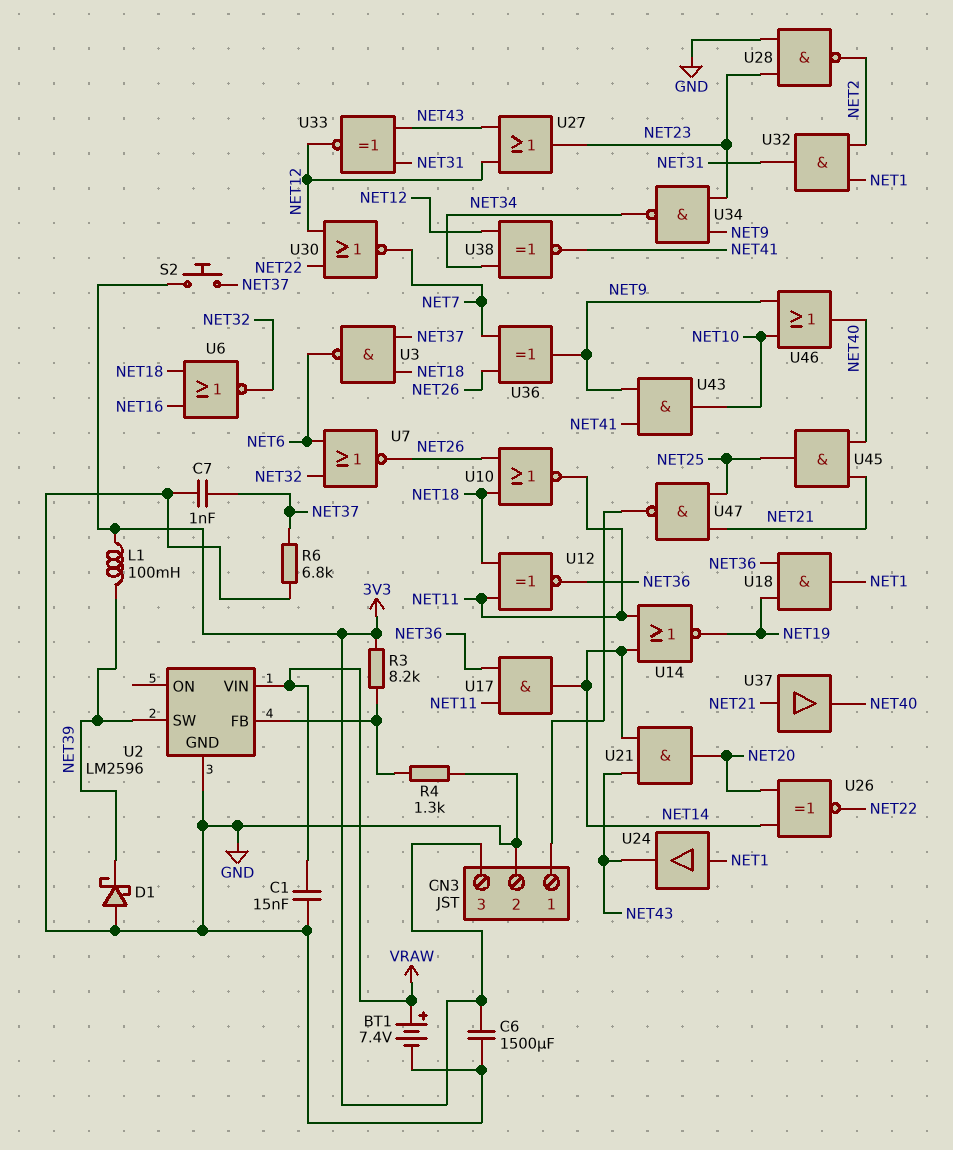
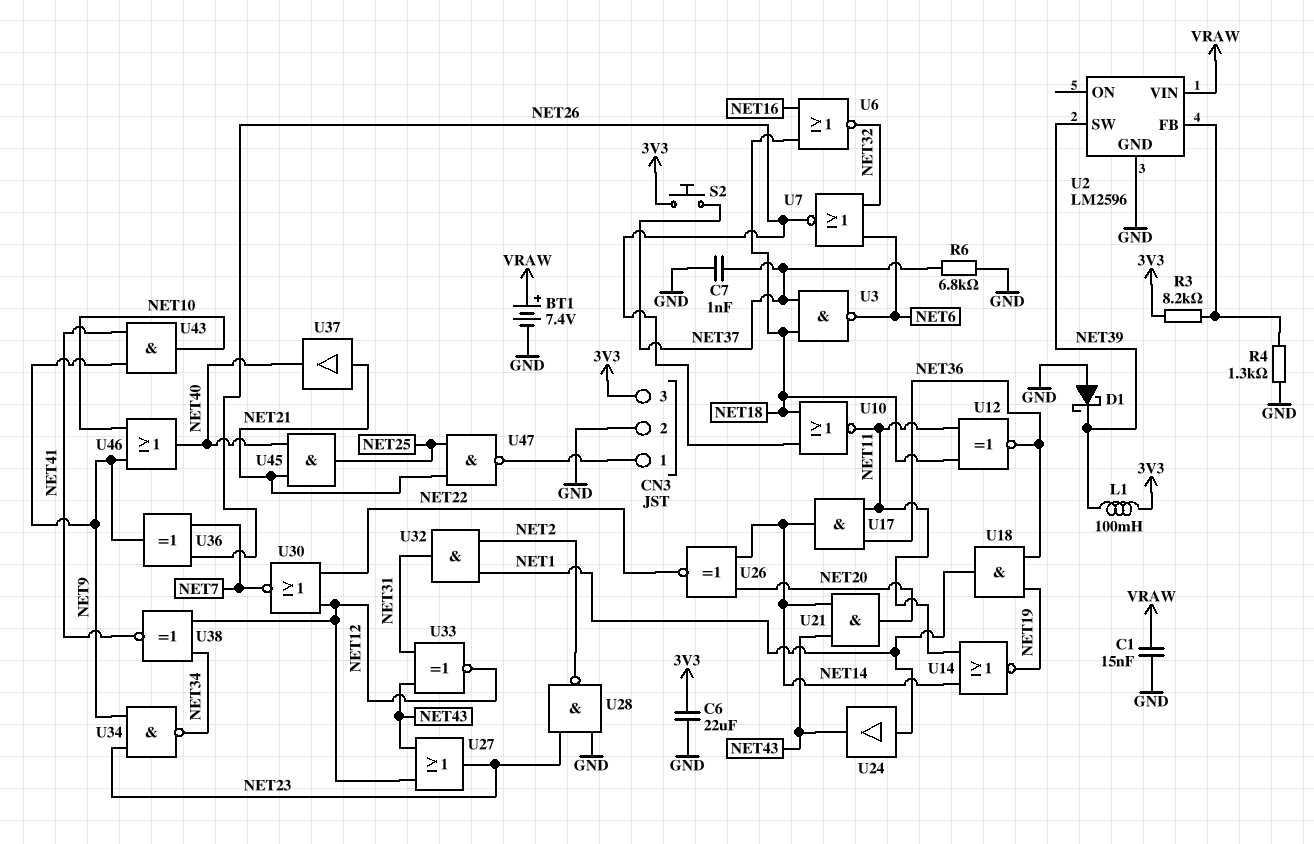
C6: 1500uF (3V3, GND) -> 22uF (3V3, GND)

